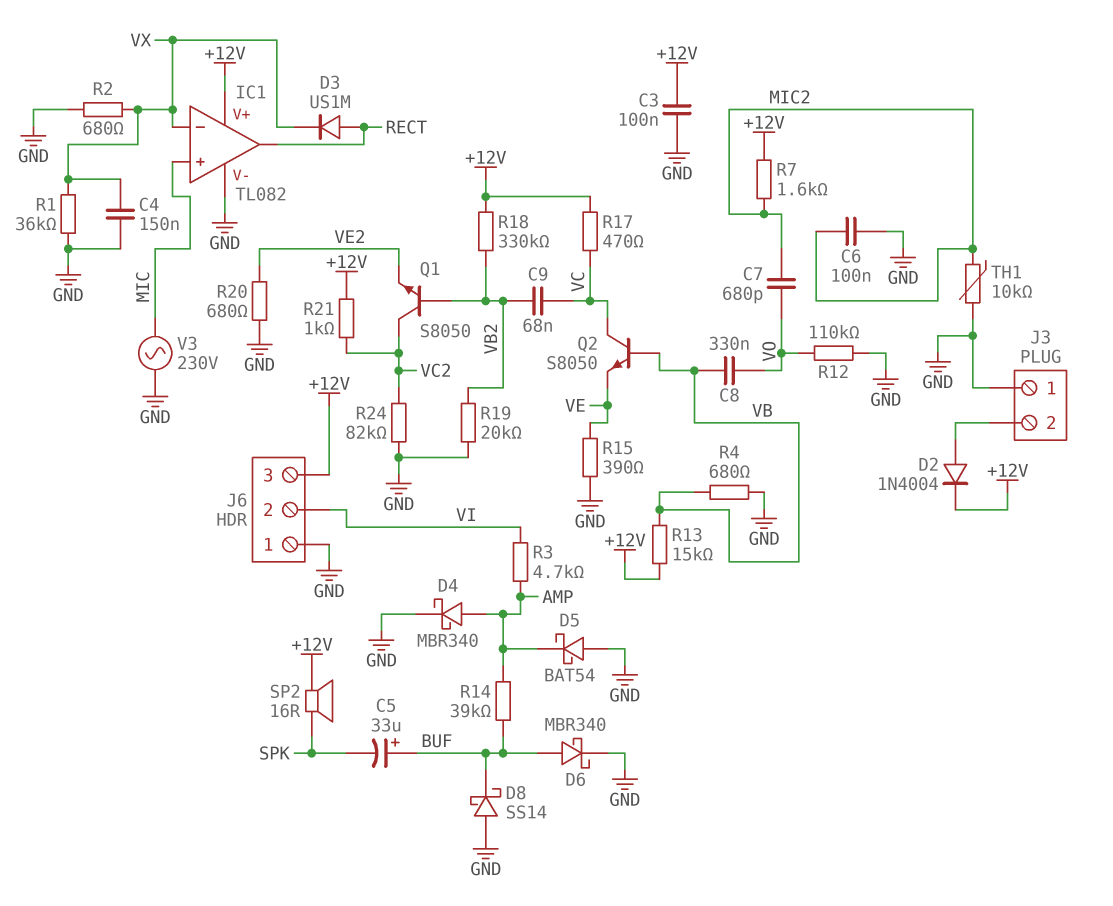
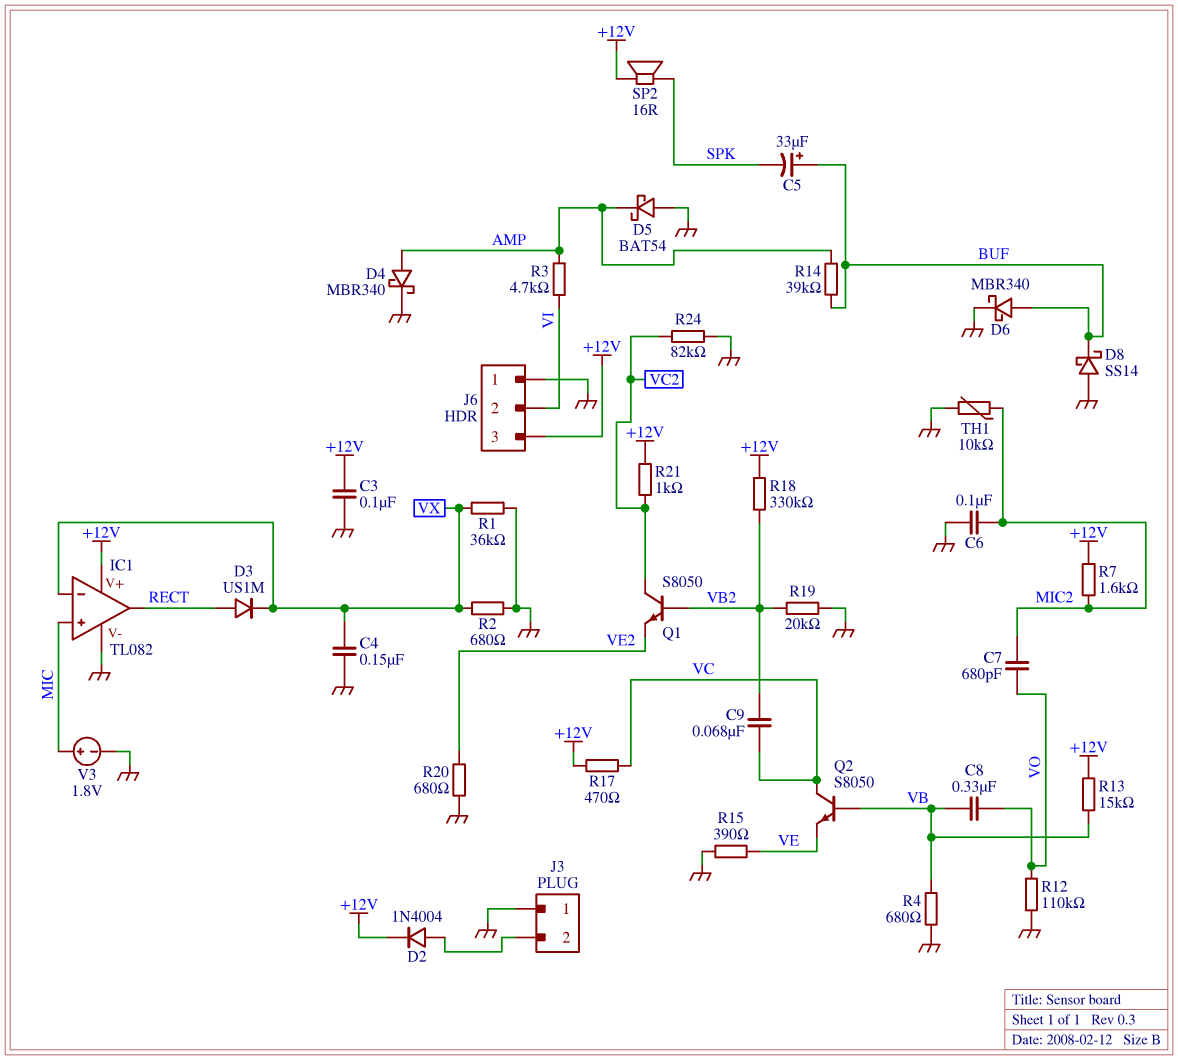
V3: AC 230V (GND, MIC) -> 1.8V (plus MIC, minus GND)

